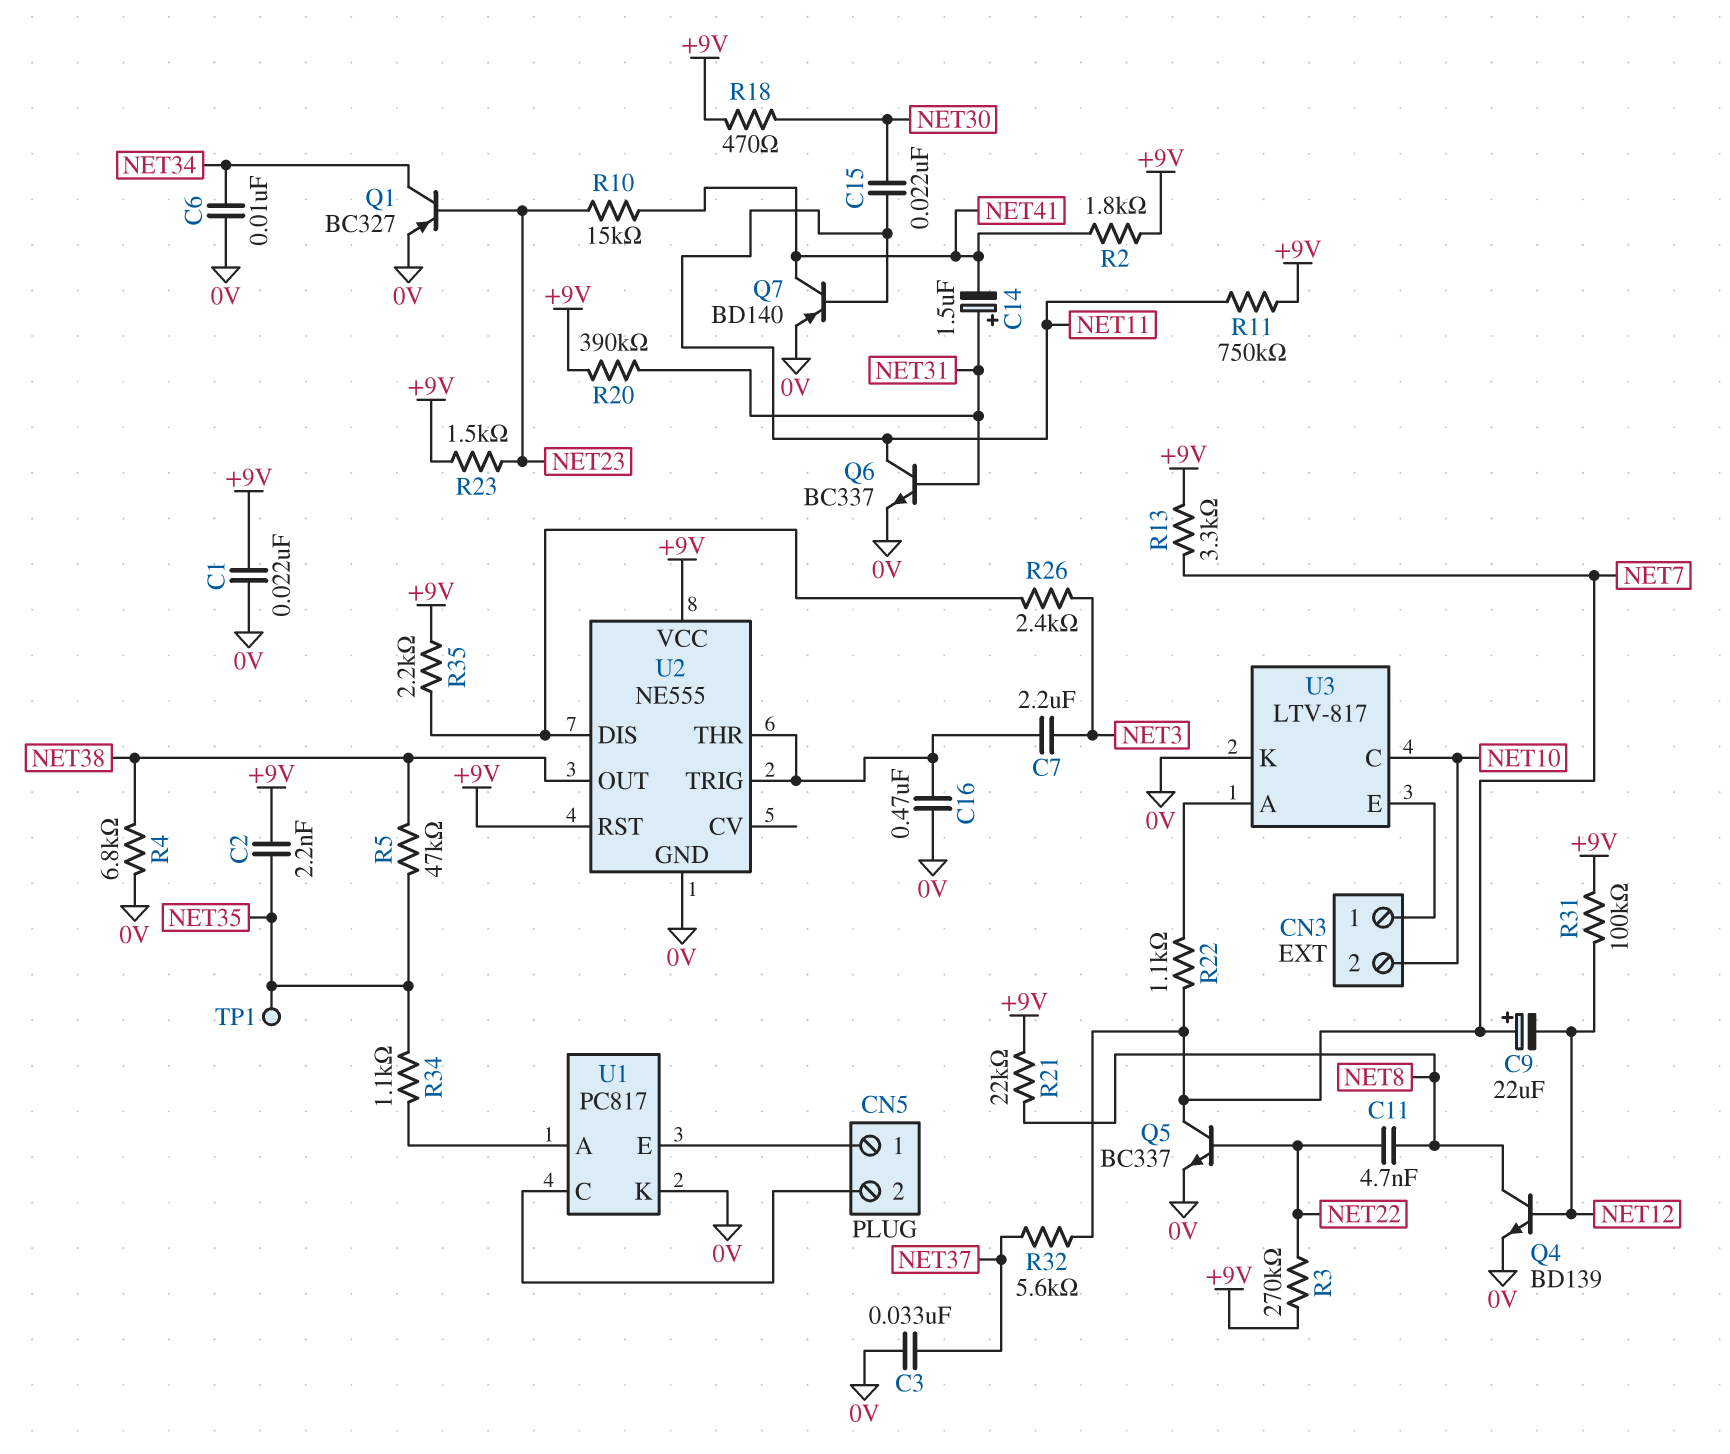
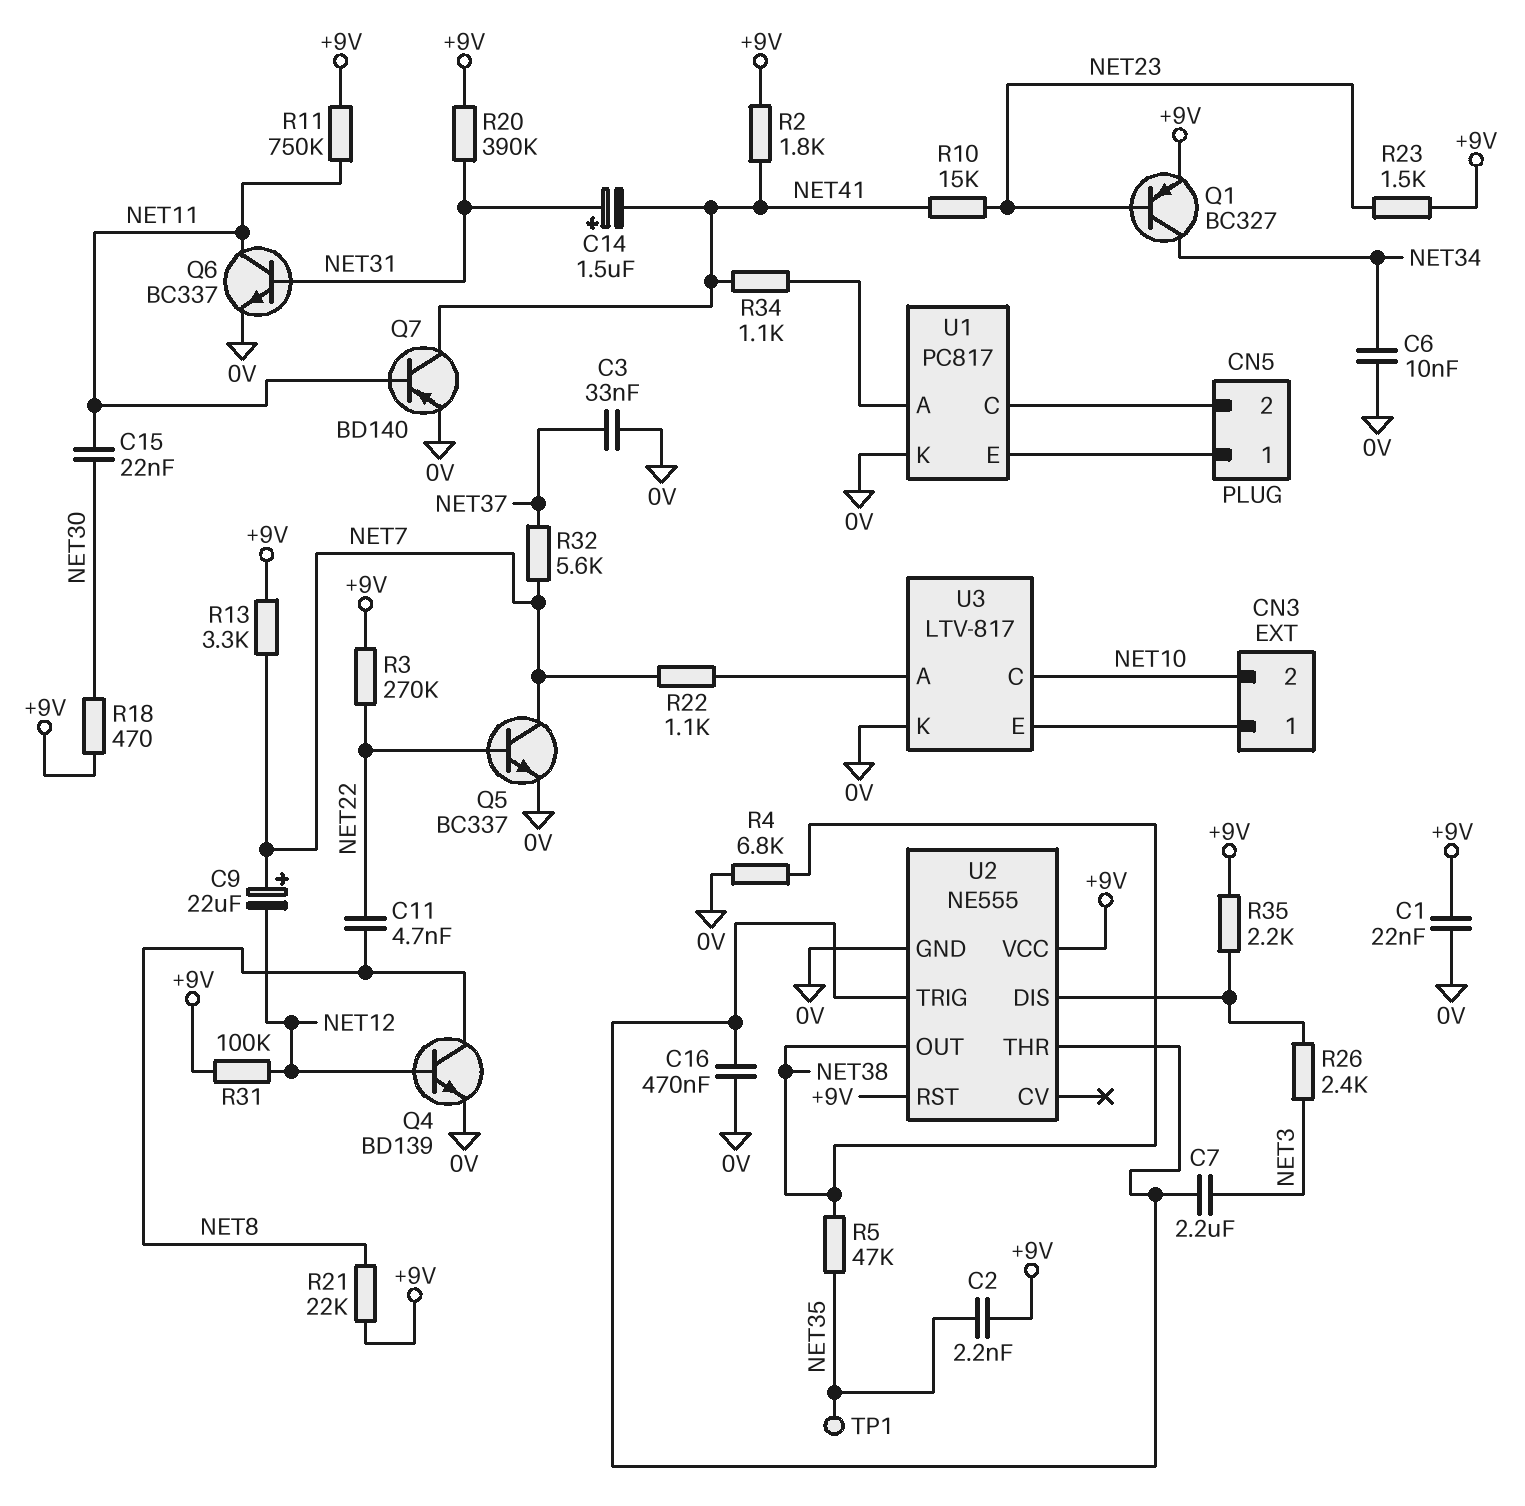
Q1: PNP BC327 (B NET23, C NET34, E 0V) -> PNP BC327 (B NET23, C NET34, E +9V)
R34: 1.1k (NET35, U1/A) -> 1.1k (NET41, U1/A)

